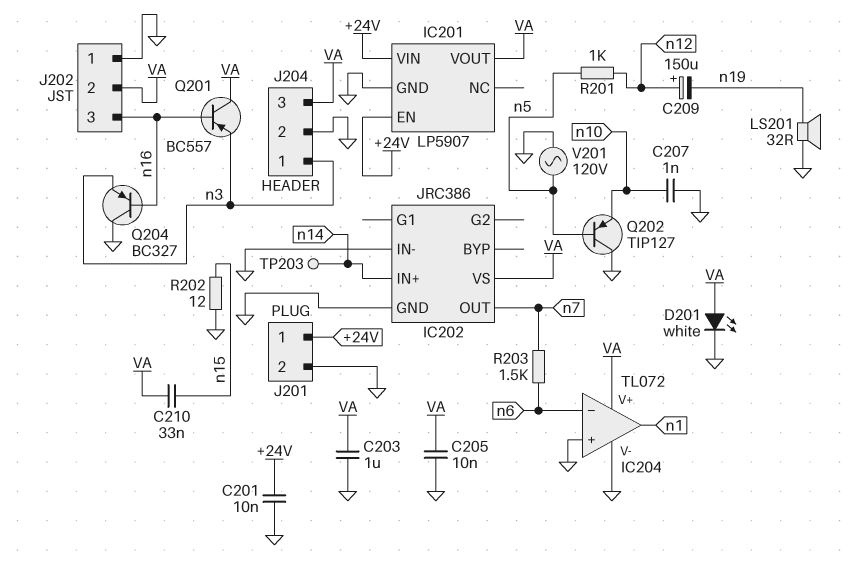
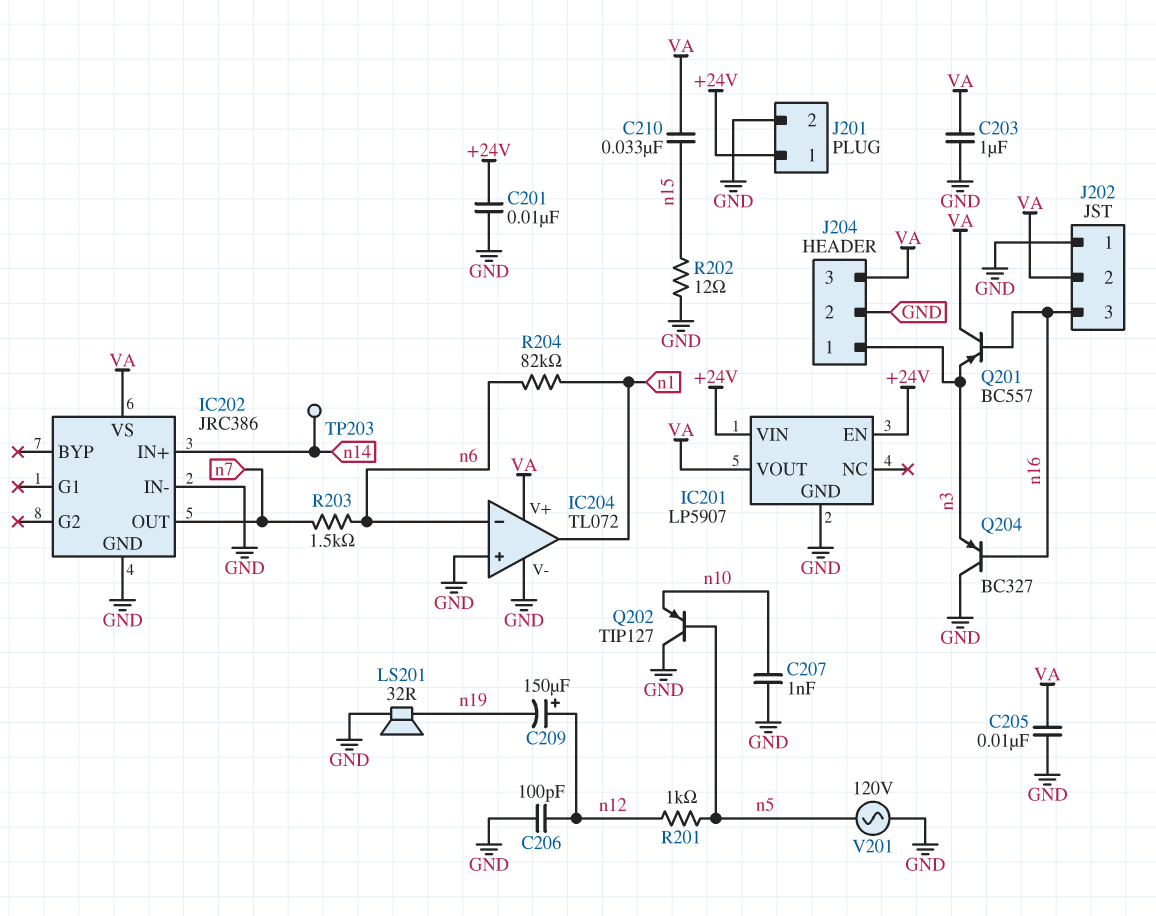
C206: none -> 100pF (GND, n12)
D201: LED white (A VA, K GND) -> none
R204: none -> 82k (n1, n6)

